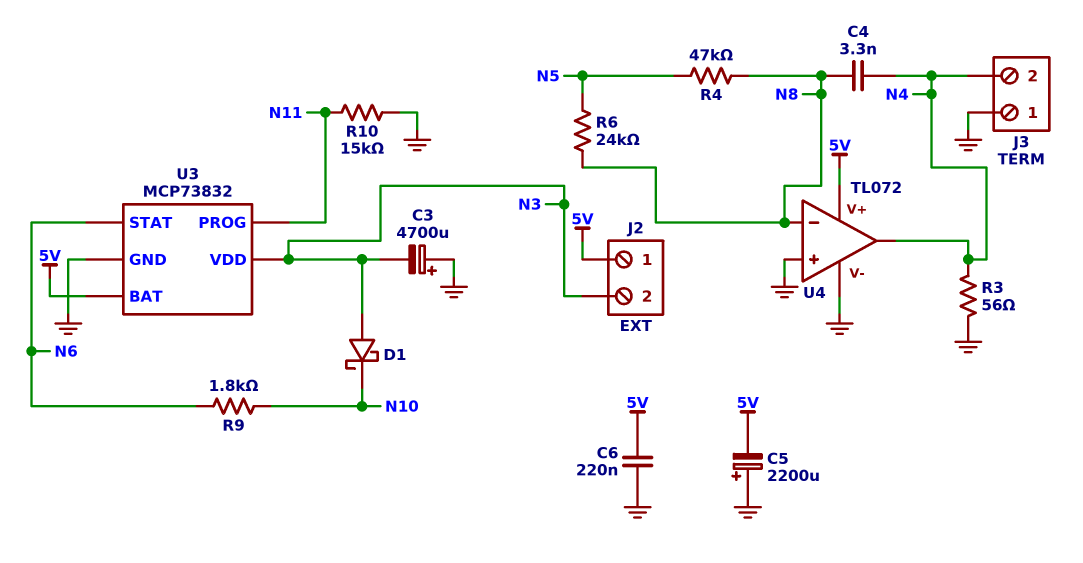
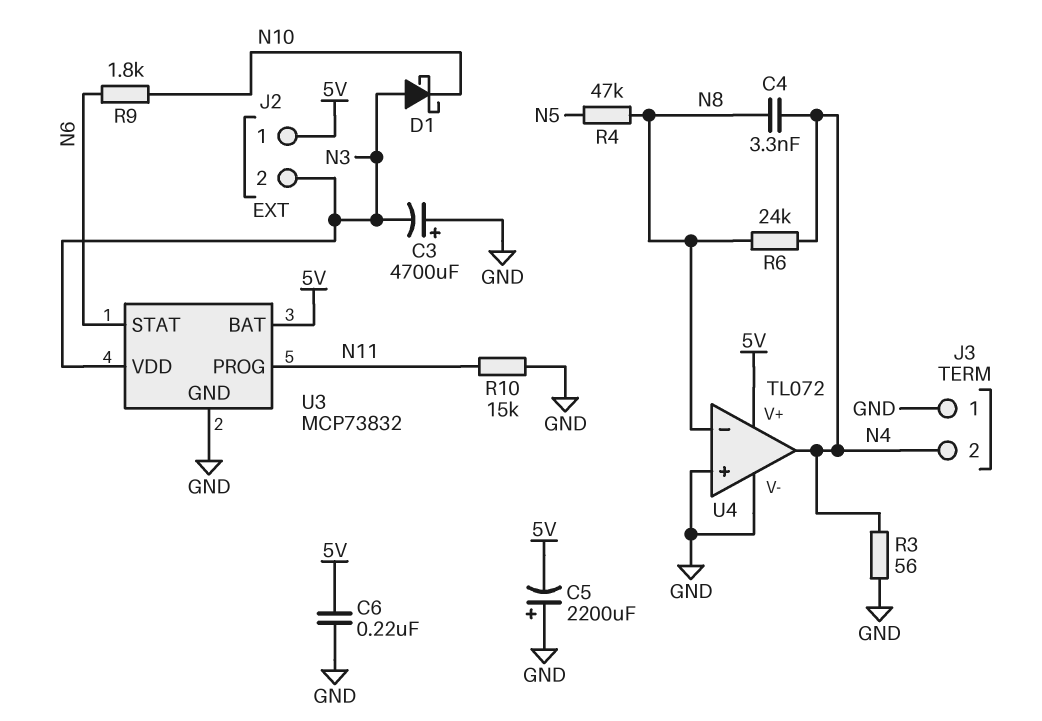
R6: 24k (N5, N8) -> 24k (N4, N8)

